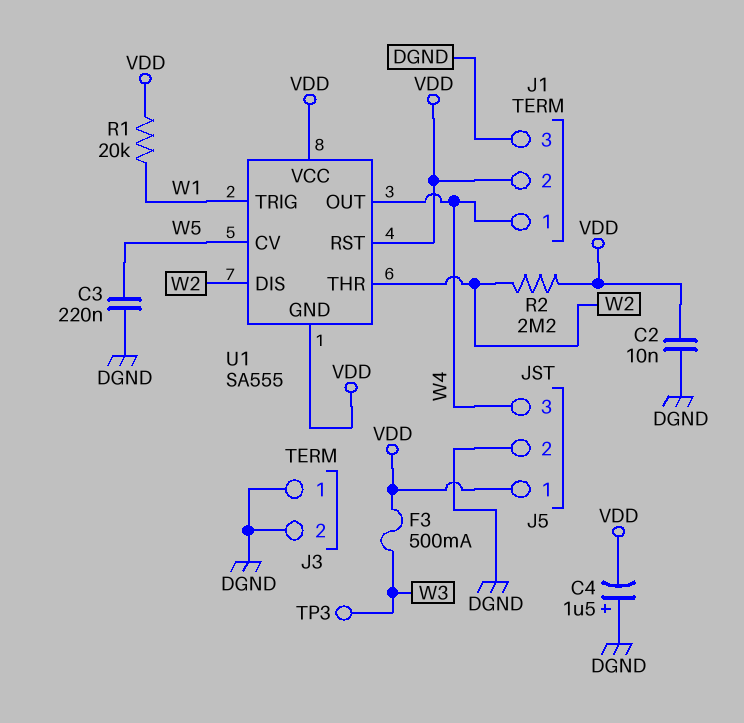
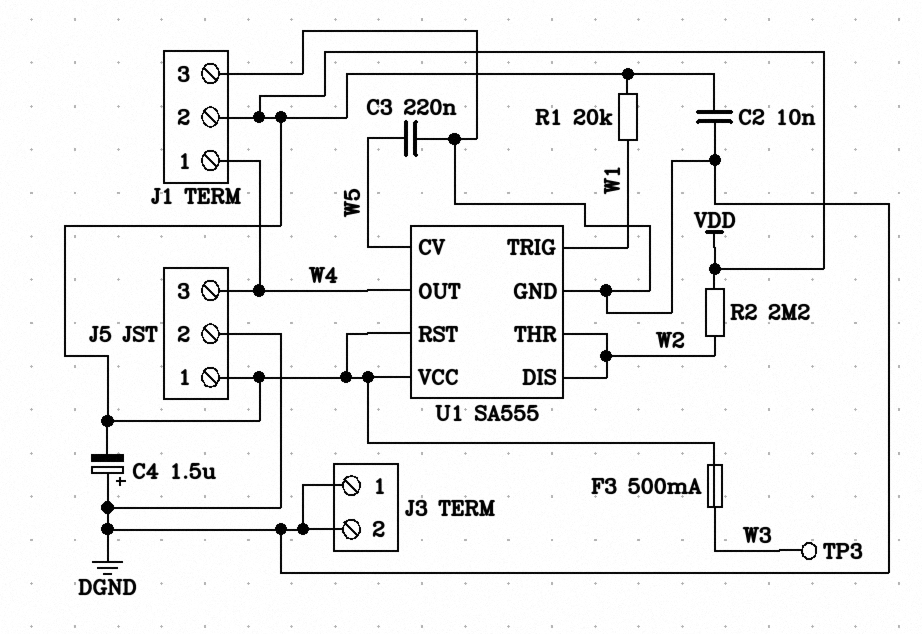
U1 pin GND: VDD -> DGND

